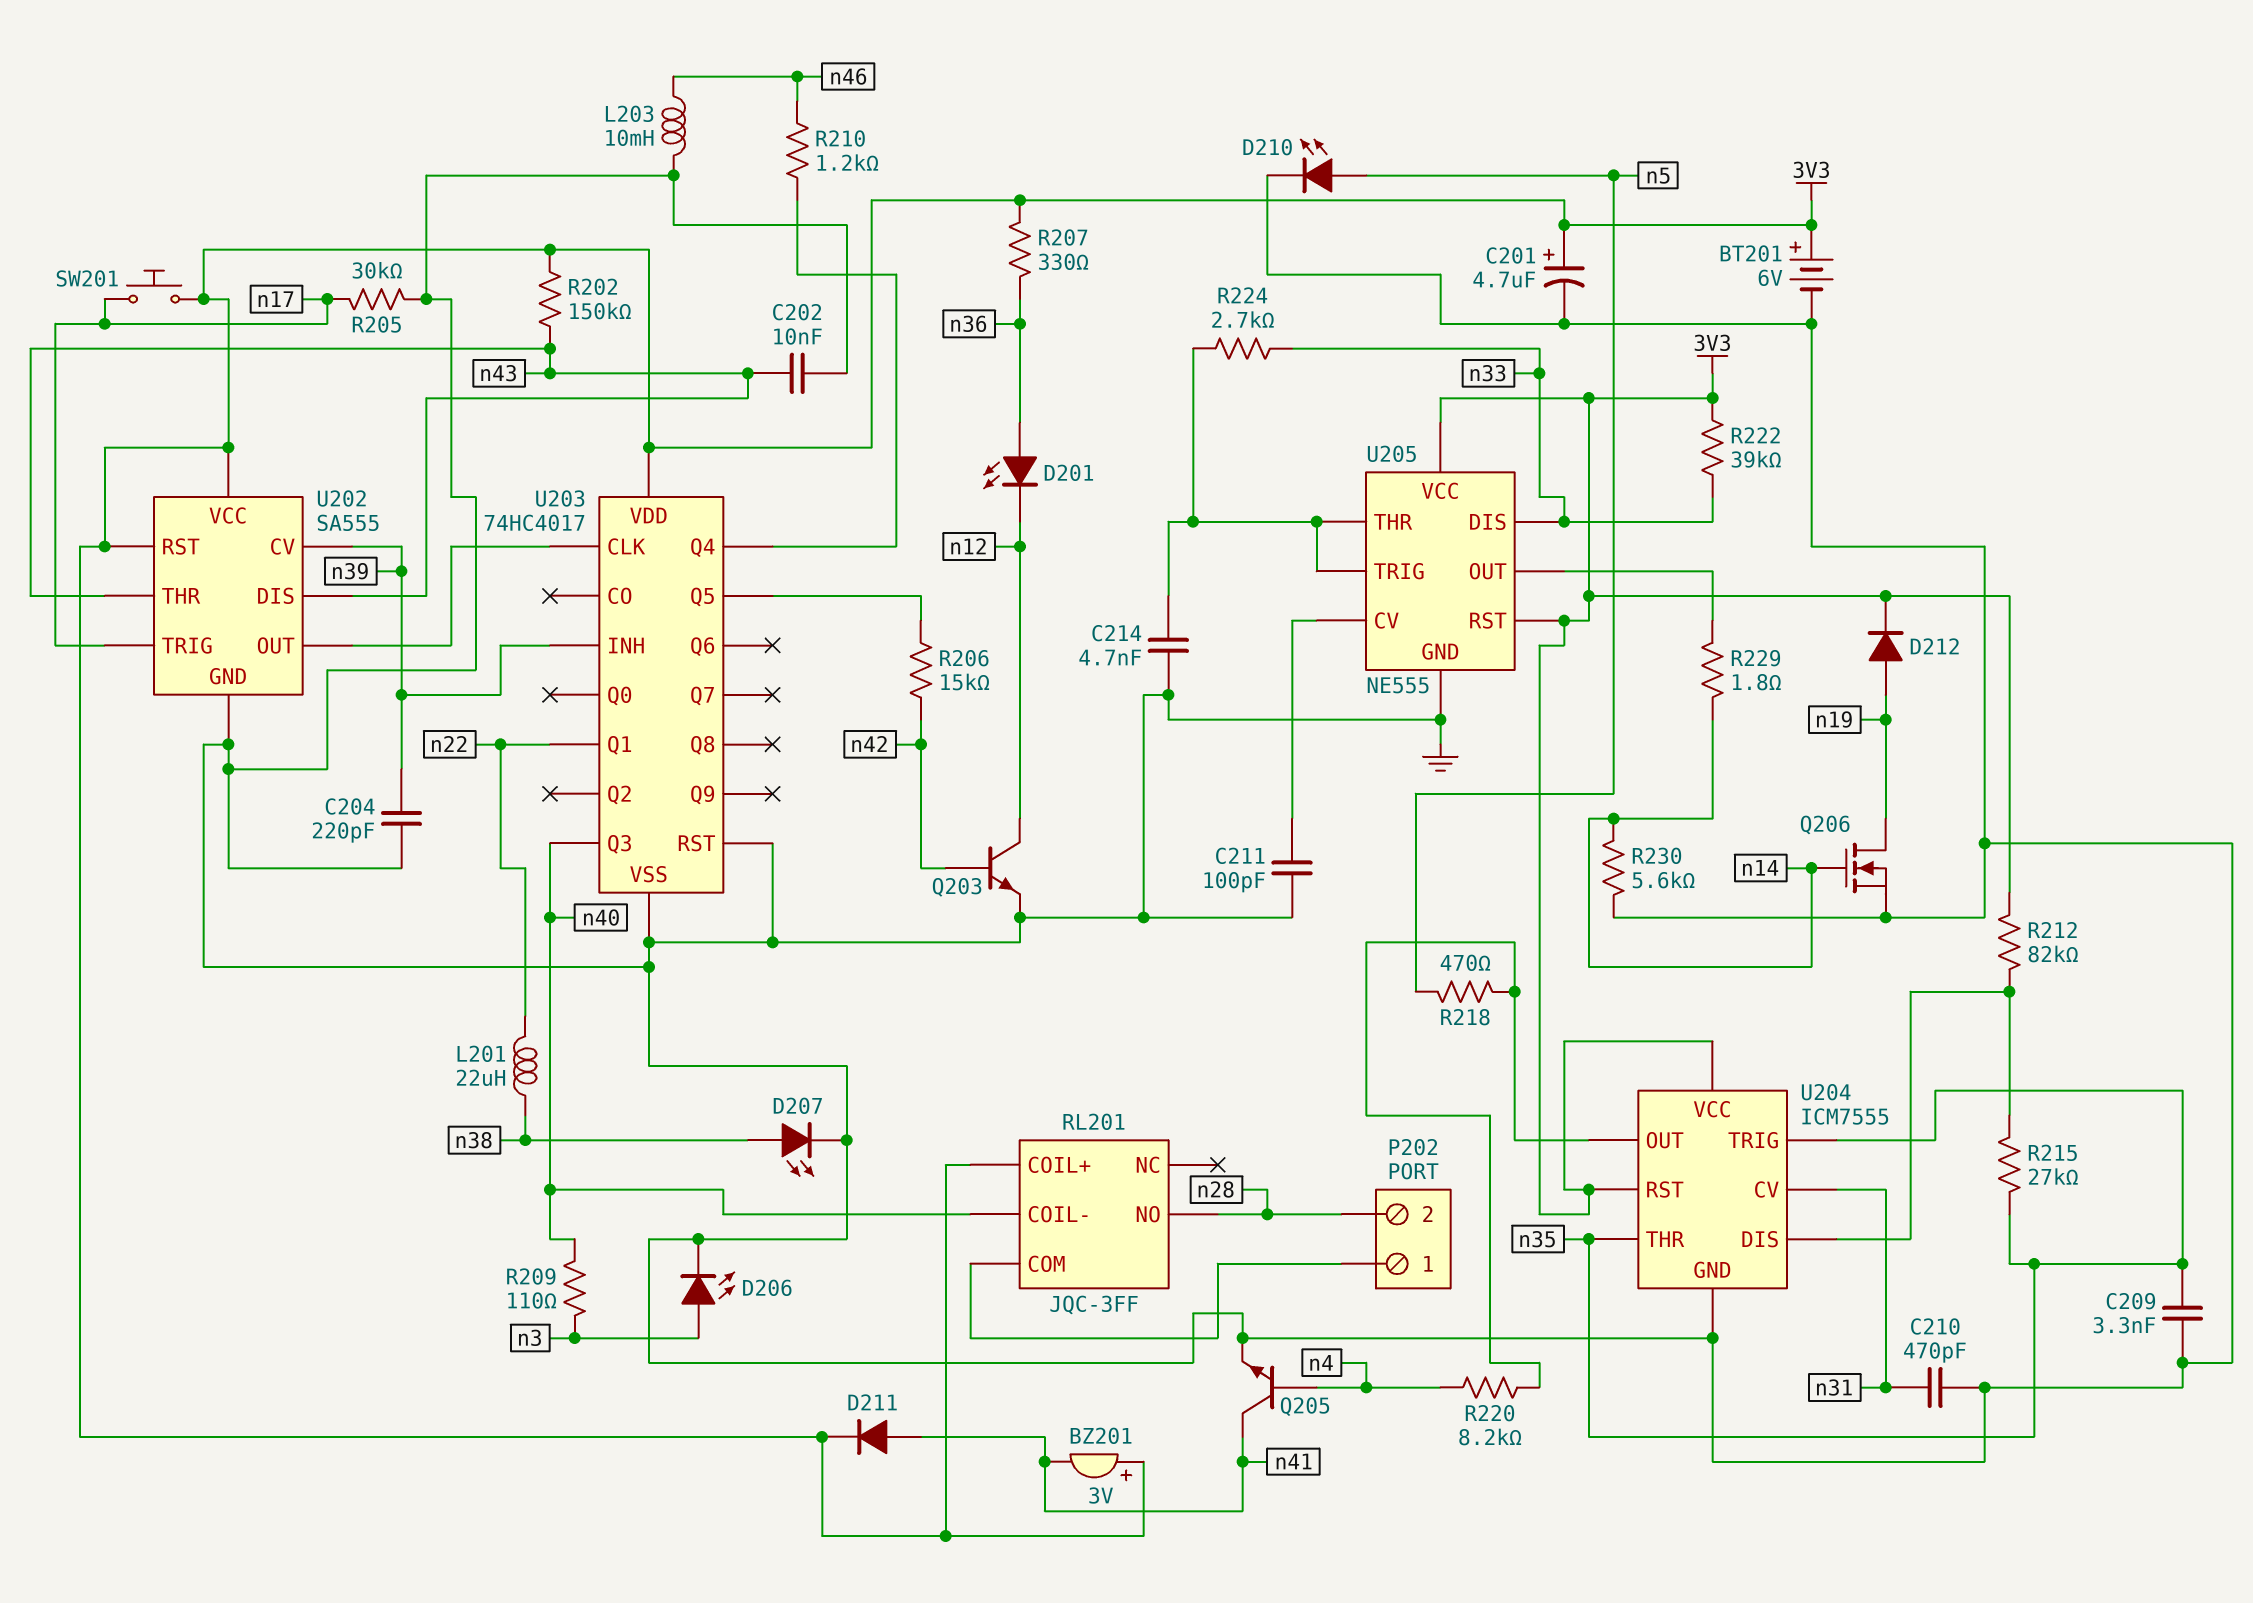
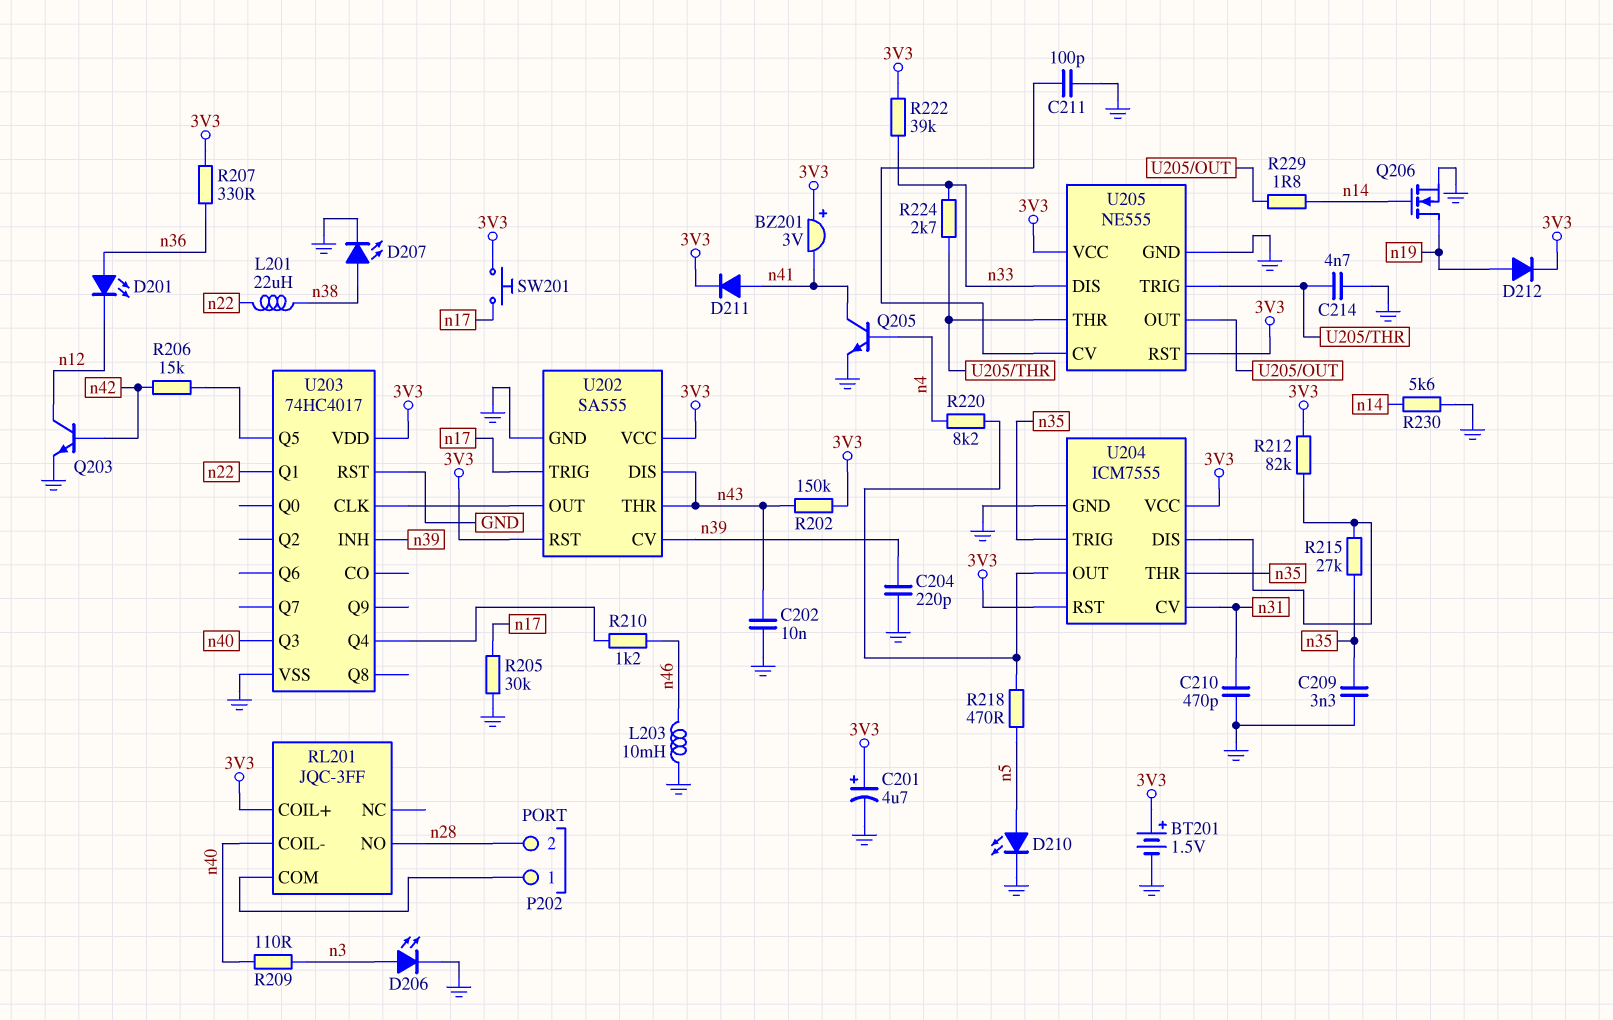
BT201: 6V (plus 3V3, minus GND) -> 1.5V (plus 3V3, minus GND)

